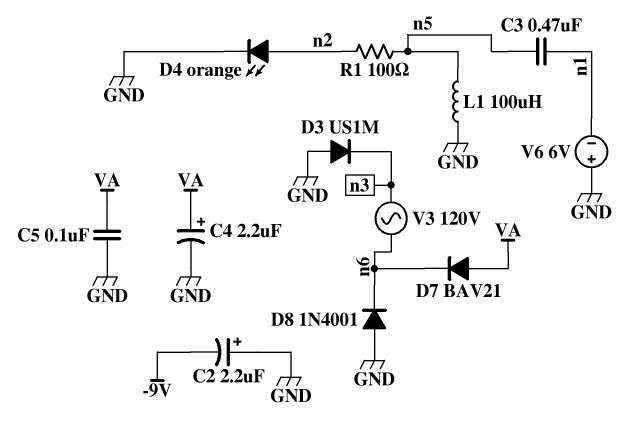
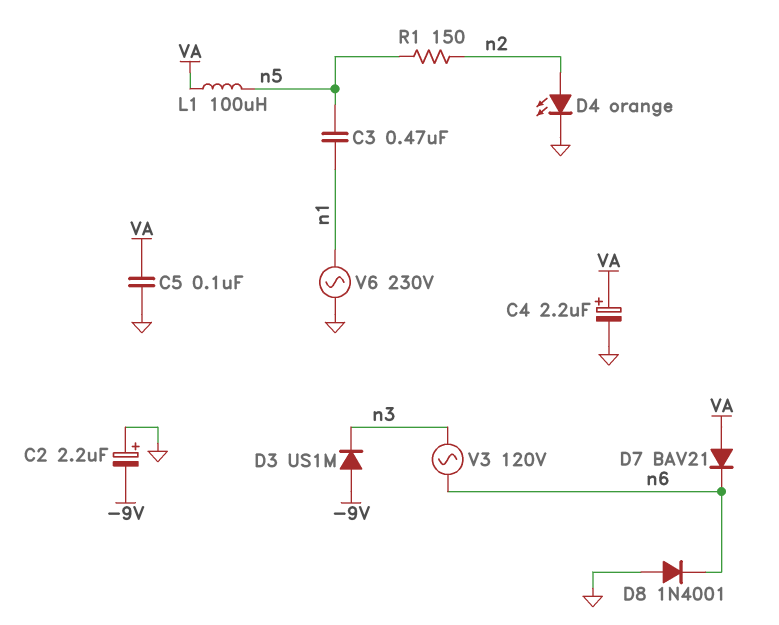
D3: diode US1M (A GND, K n3) -> diode US1M (A -9V, K n3)
L1: 100uH (GND, n5) -> 100uH (VA, n5)
R1: 100 (n2, n5) -> 150 (n2, n5)
V6: 6V (plus GND, minus n1) -> AC 230V (GND, n1)

